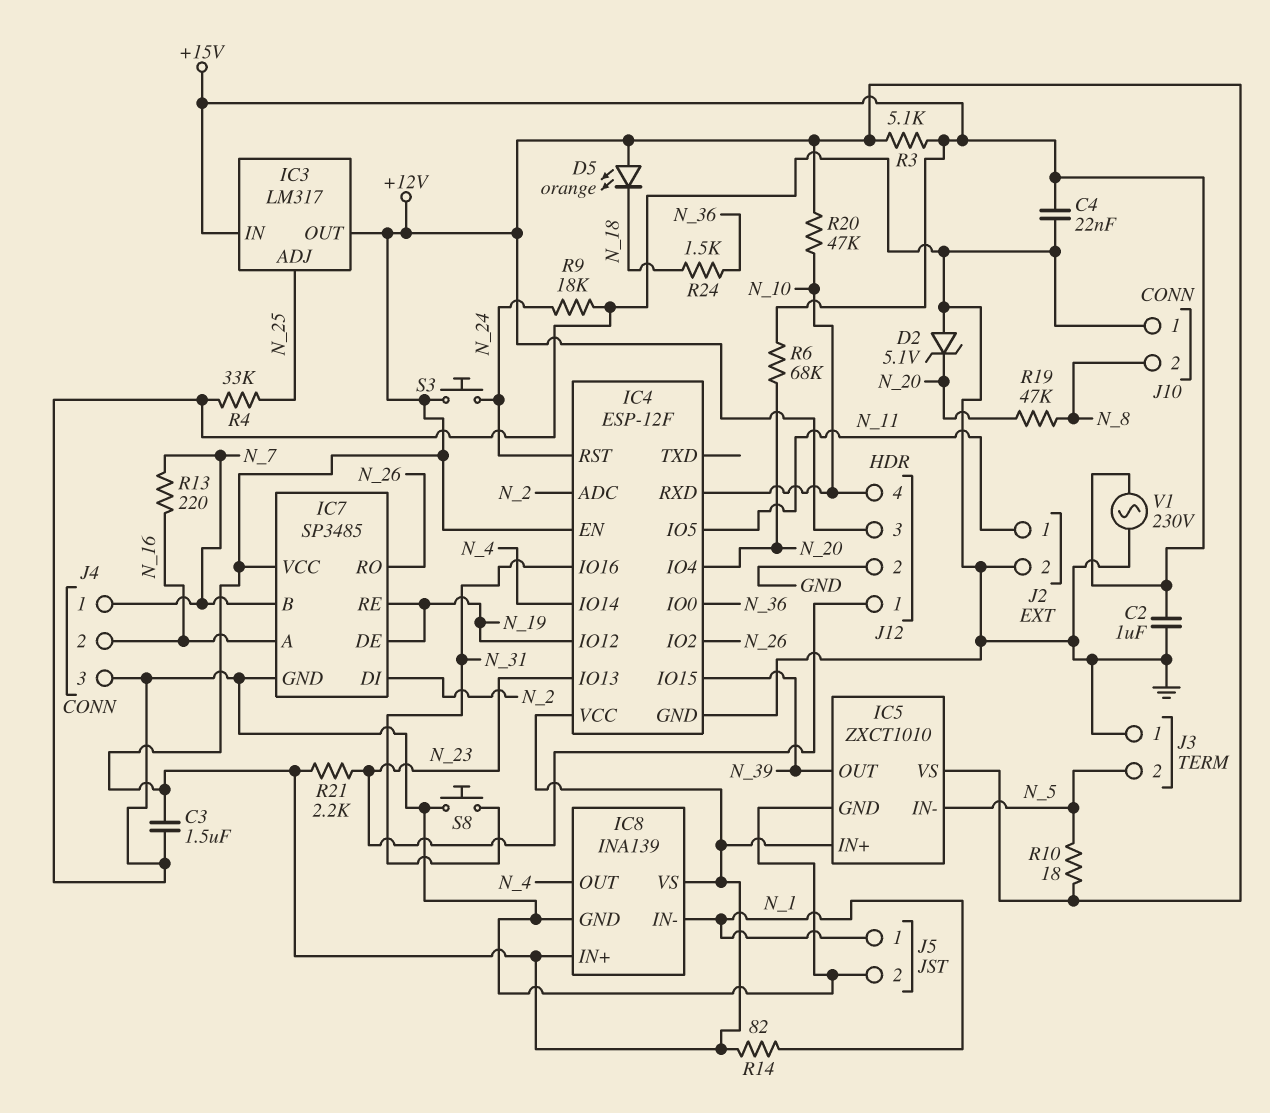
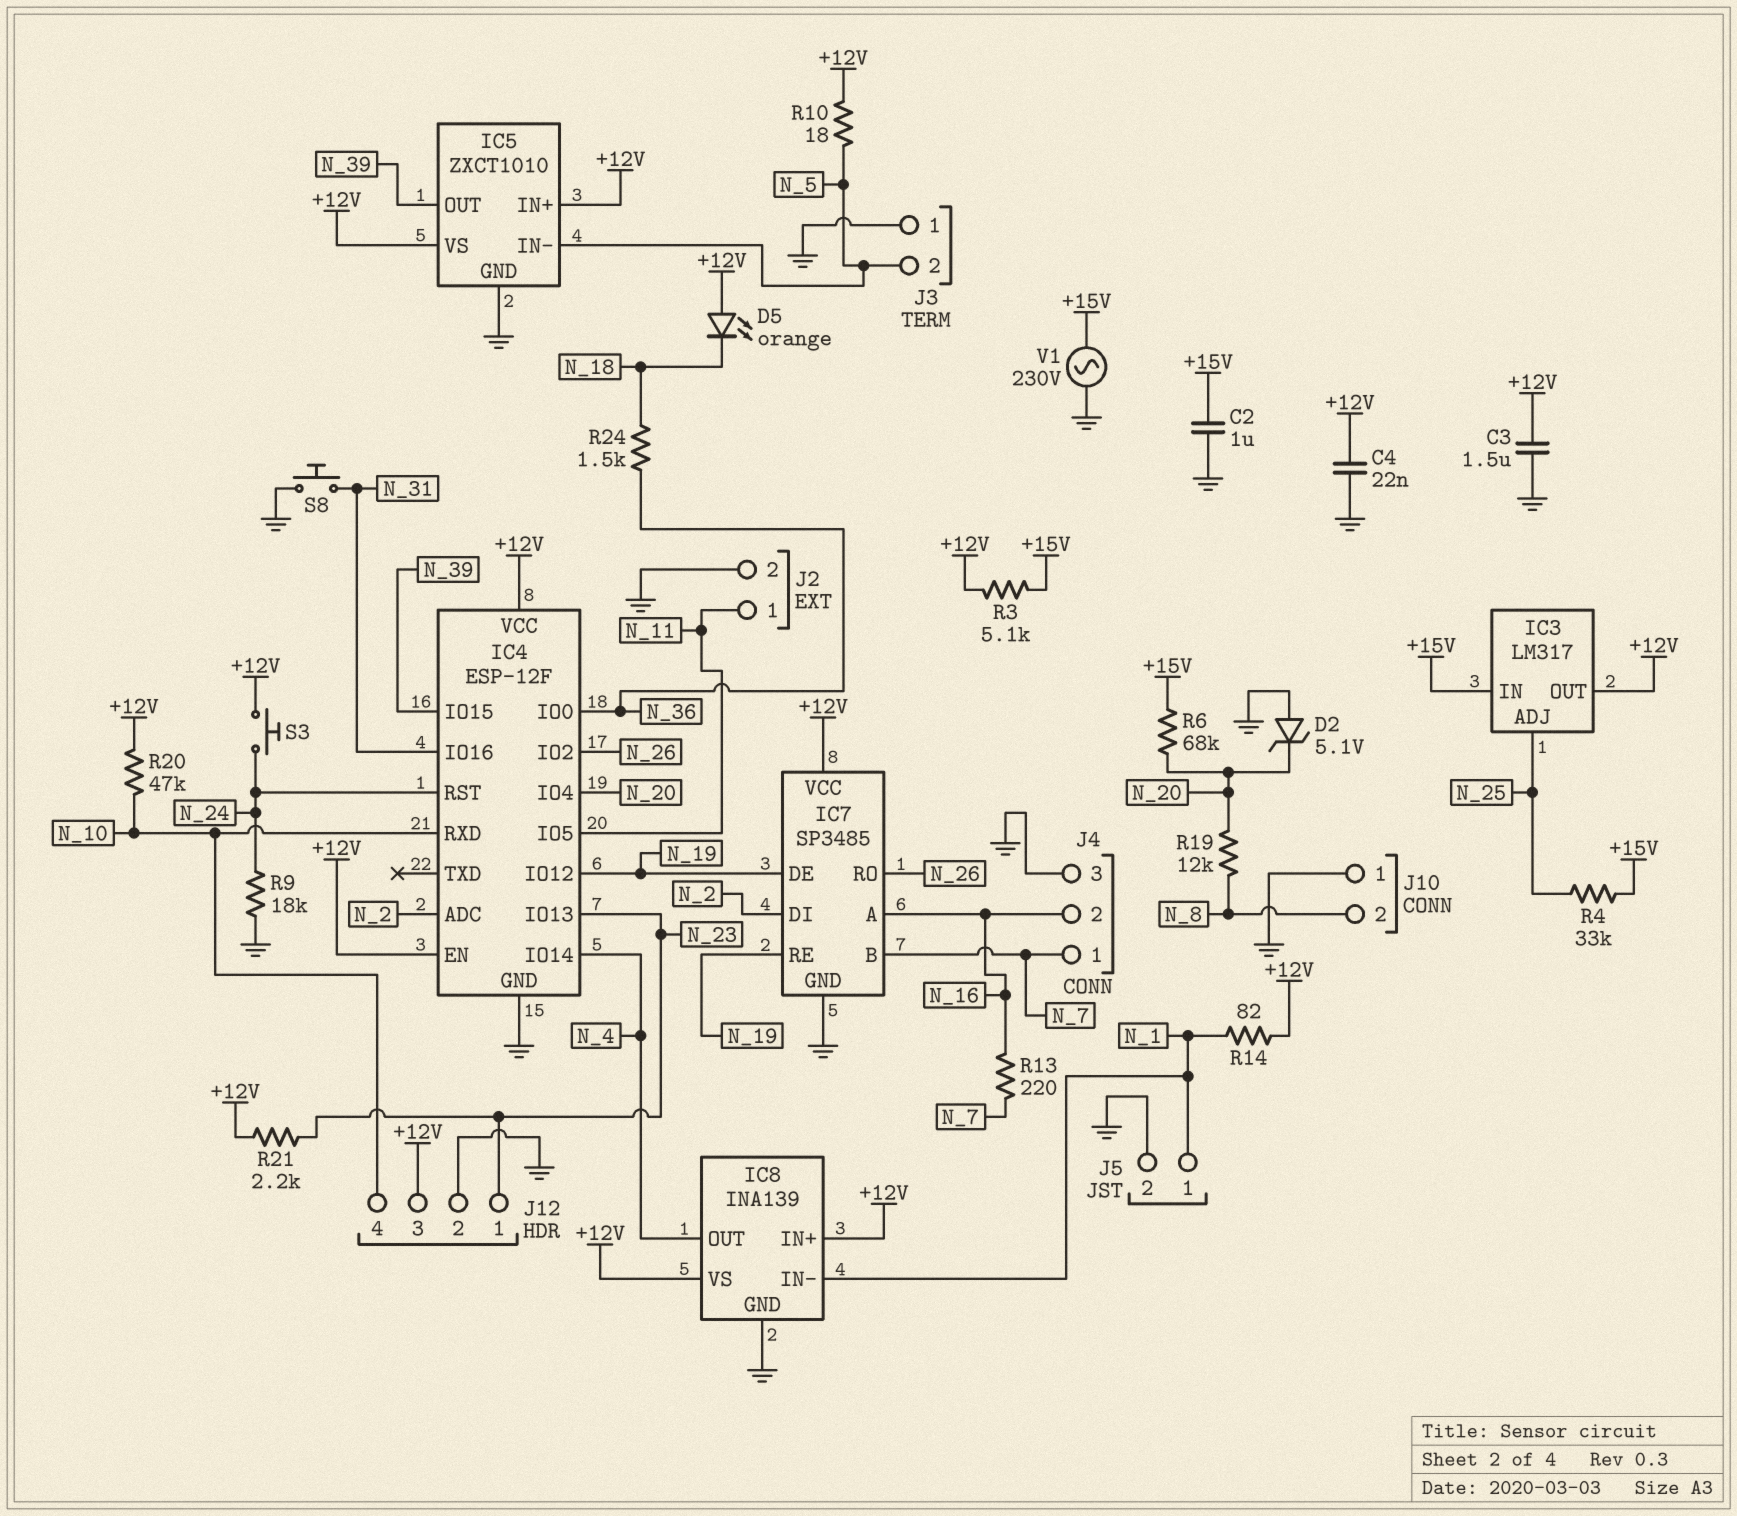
C4: 22nF (+15V, GND) -> 22nF (+12V, GND)
R4: 33k (GND, N_25) -> 33k (+15V, N_25)
R19: 47k (N_8, N_20) -> 12k (N_8, N_20)

